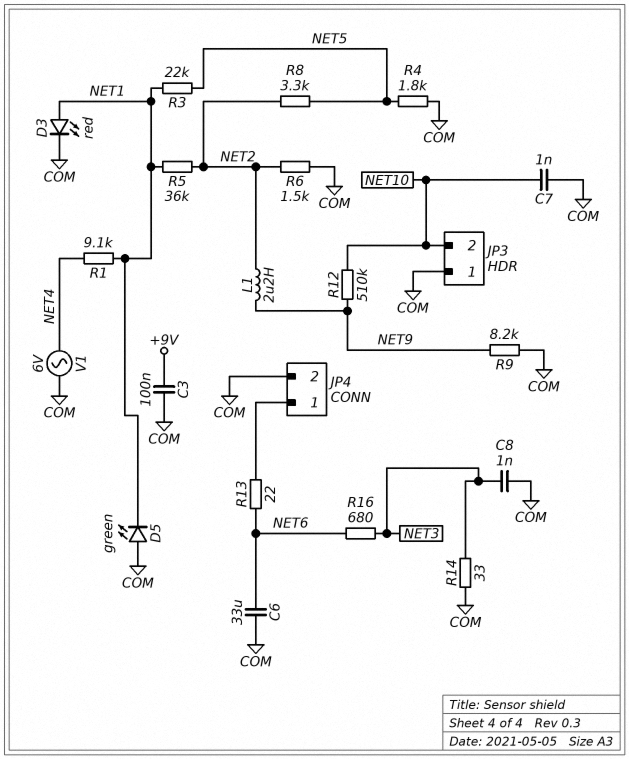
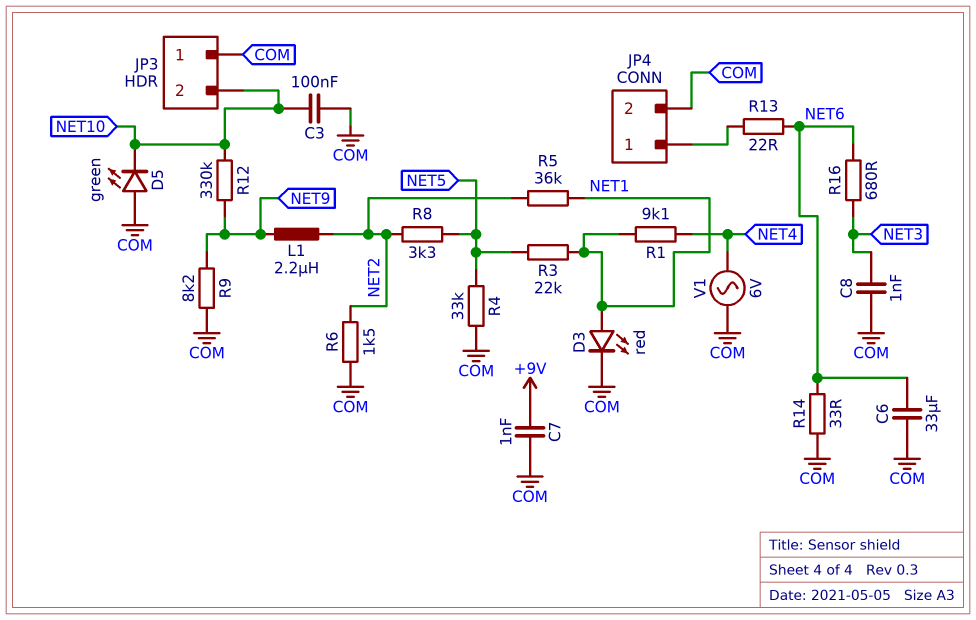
C3: 100nF (+9V, COM) -> 100nF (COM, NET10)
C7: 1nF (COM, NET10) -> 1nF (+9V, COM)
D5: LED green (A COM, K NET1) -> LED green (A COM, K NET10)
R4: 1.8k (COM, NET5) -> 33k (COM, NET5)
R12: 510k (NET9, NET10) -> 330k (NET9, NET10)
R14: 33 (COM, NET3) -> 33 (COM, NET6)

